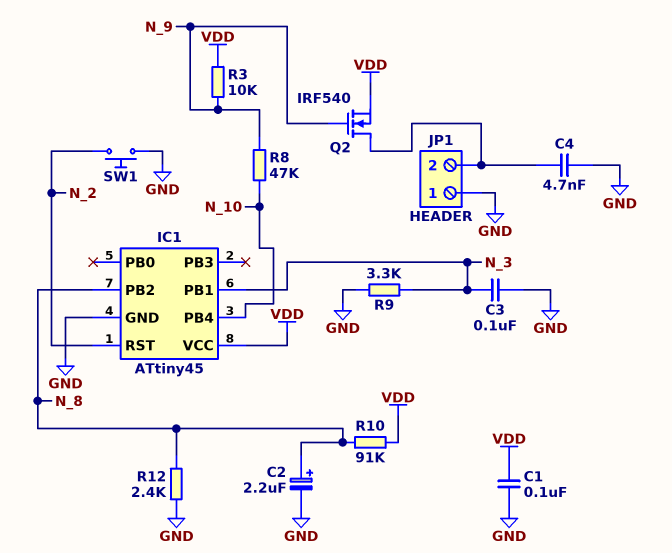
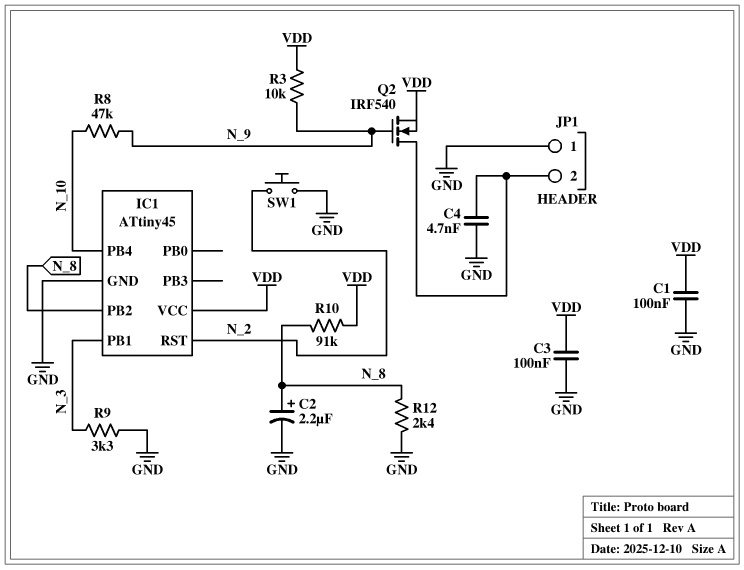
C3: 100nF (GND, N_3) -> 100nF (GND, VDD)

